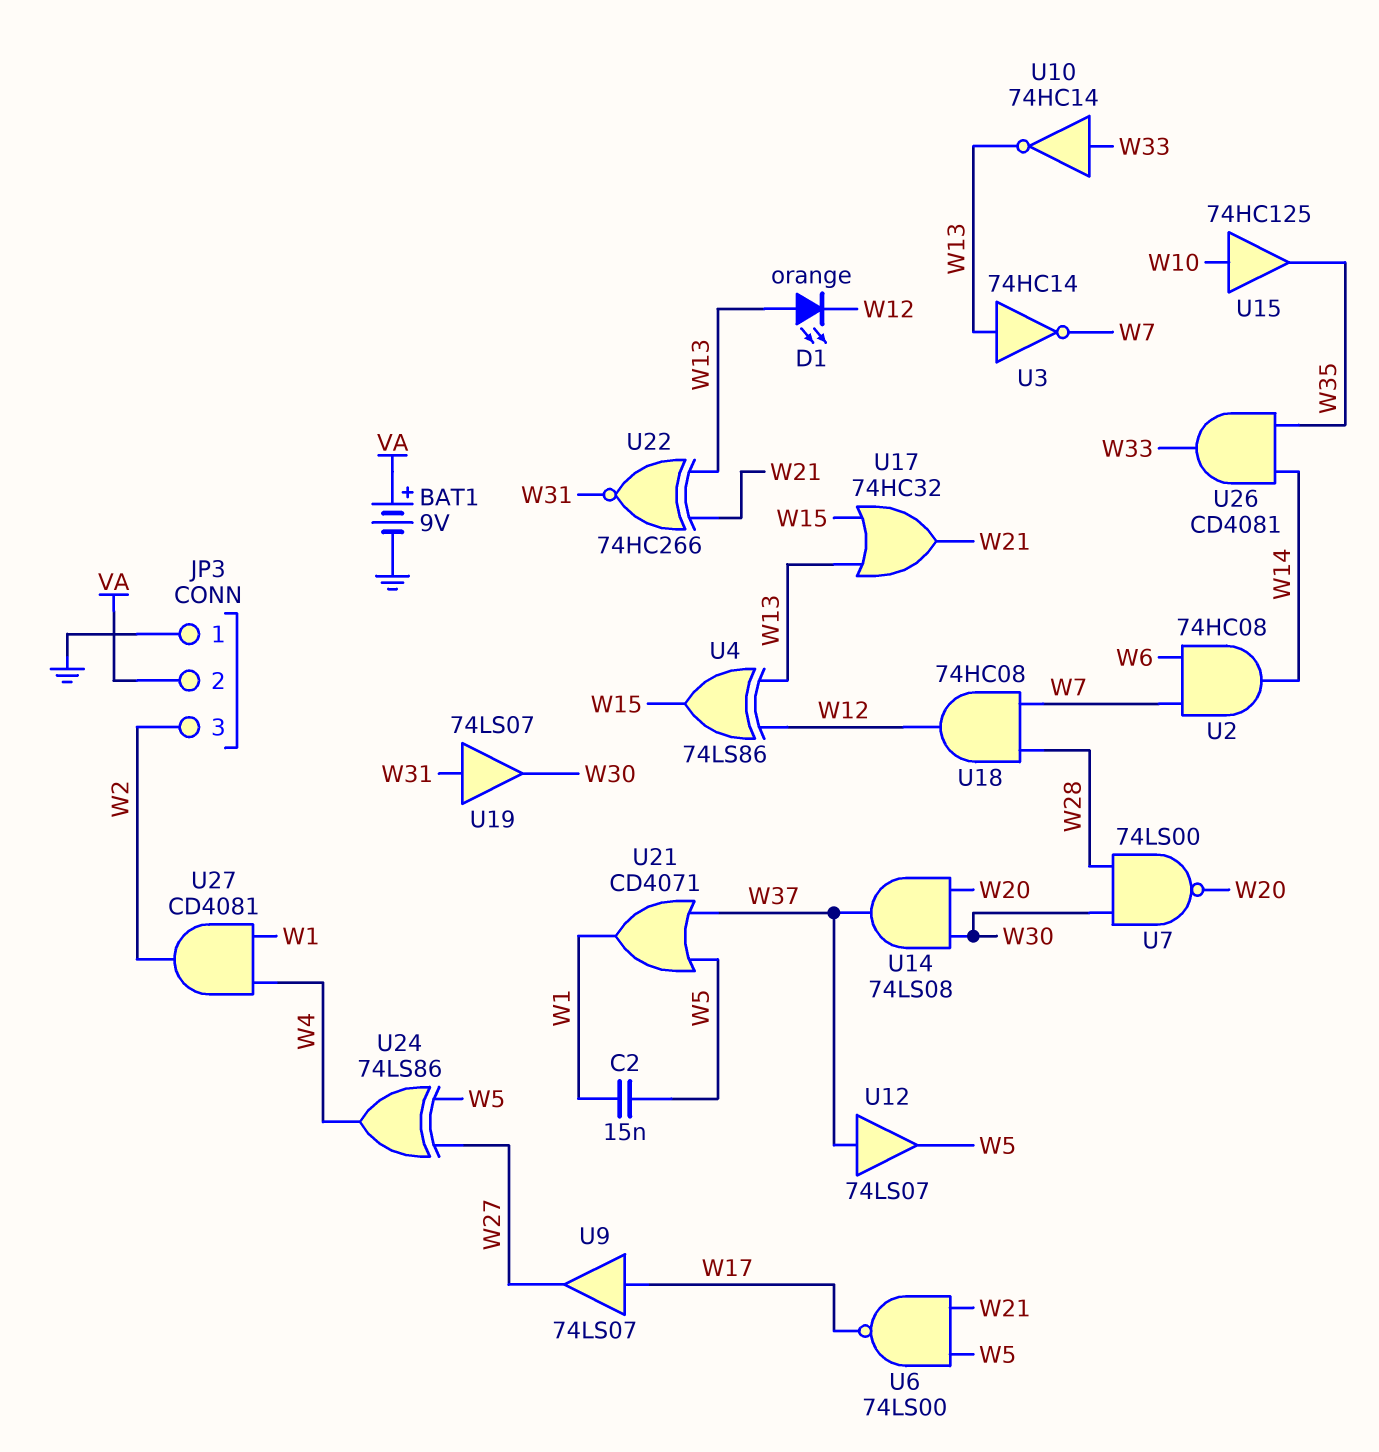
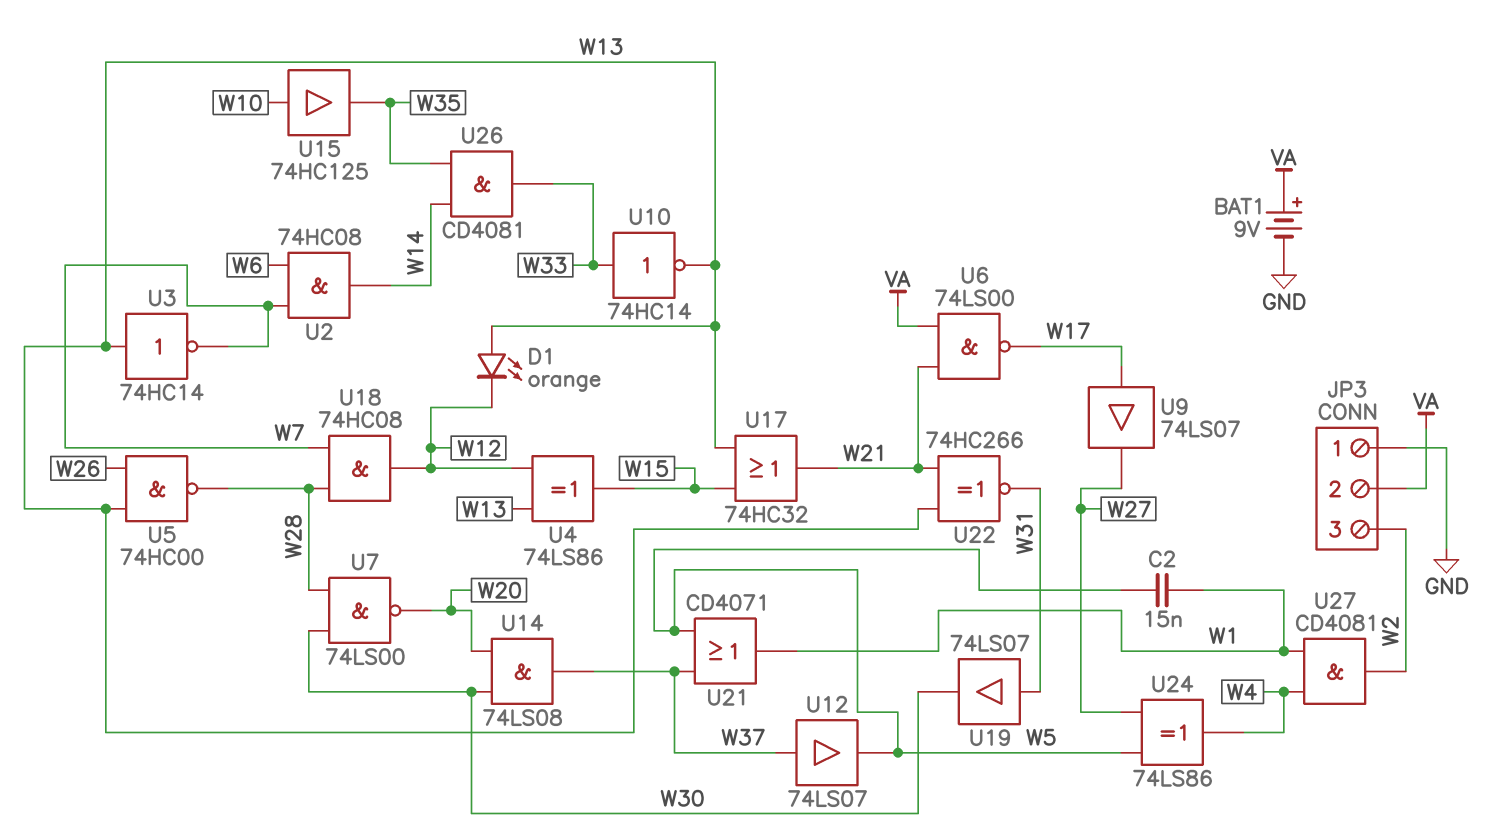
U5: none -> NAND 74HC00 (in W13, in W26, out W28)
U6: NAND 74LS00 (in W5, in W21, out W17) -> NAND 74LS00 (in VA, in W21, out W17)

